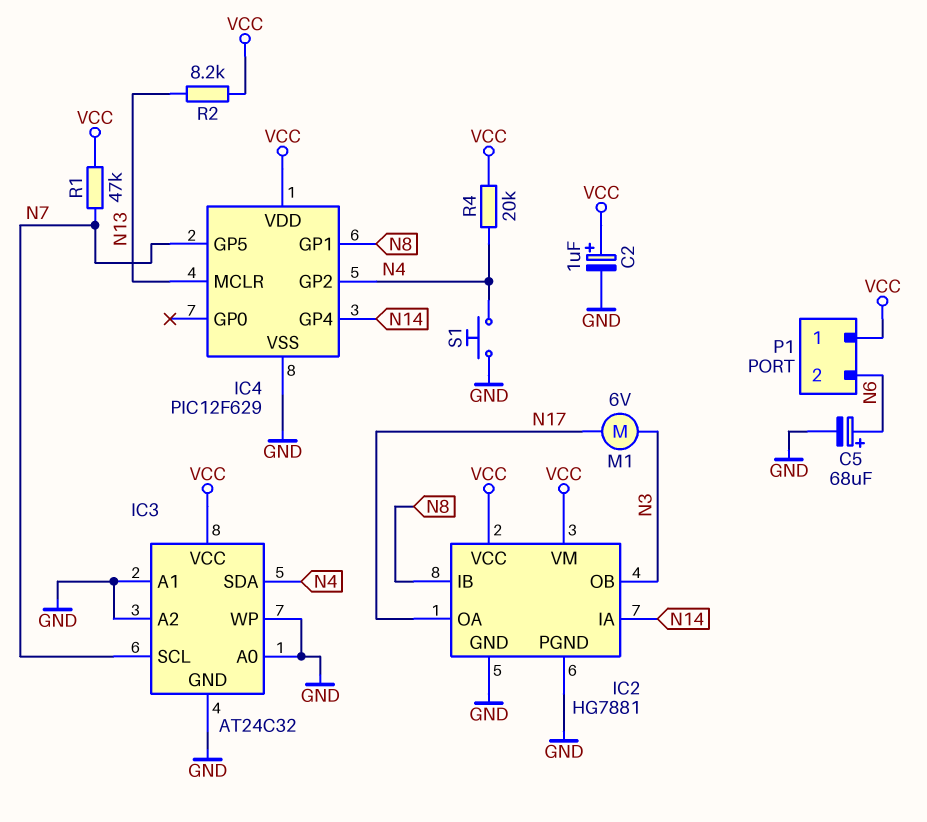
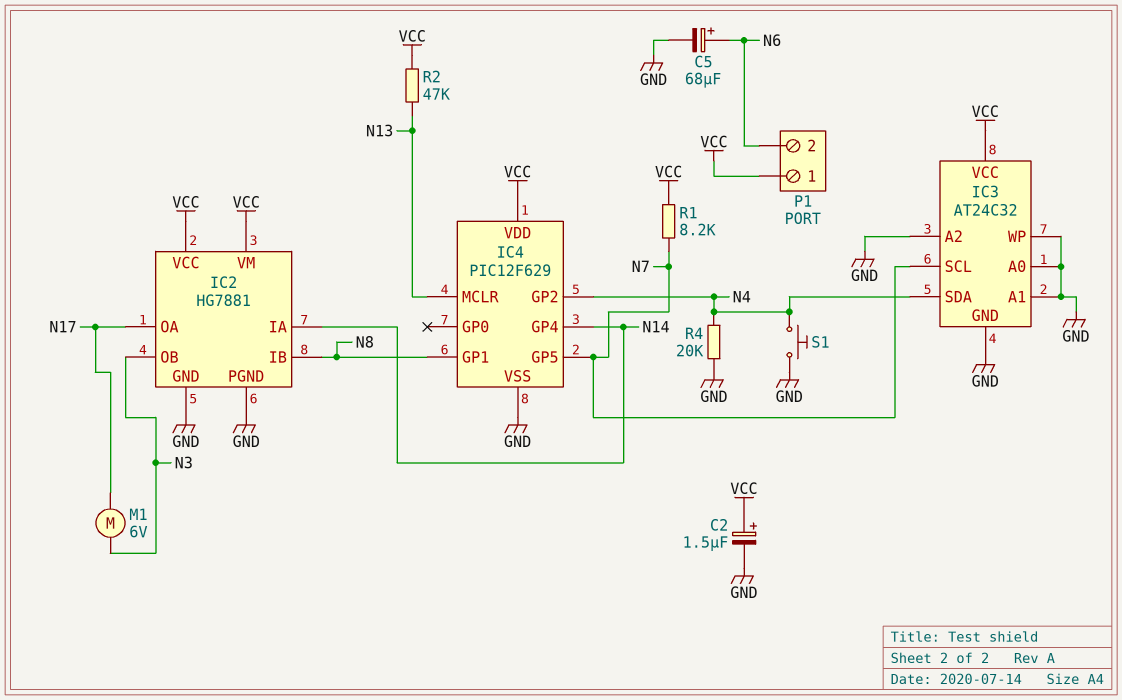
C2: 1uF (plus VCC, minus GND) -> 1.5uF (plus VCC, minus GND)
R1: 47k (N7, VCC) -> 8.2k (N7, VCC)
R2: 8.2k (N13, VCC) -> 47k (N13, VCC)
R4: 20k (N4, VCC) -> 20k (GND, N4)

